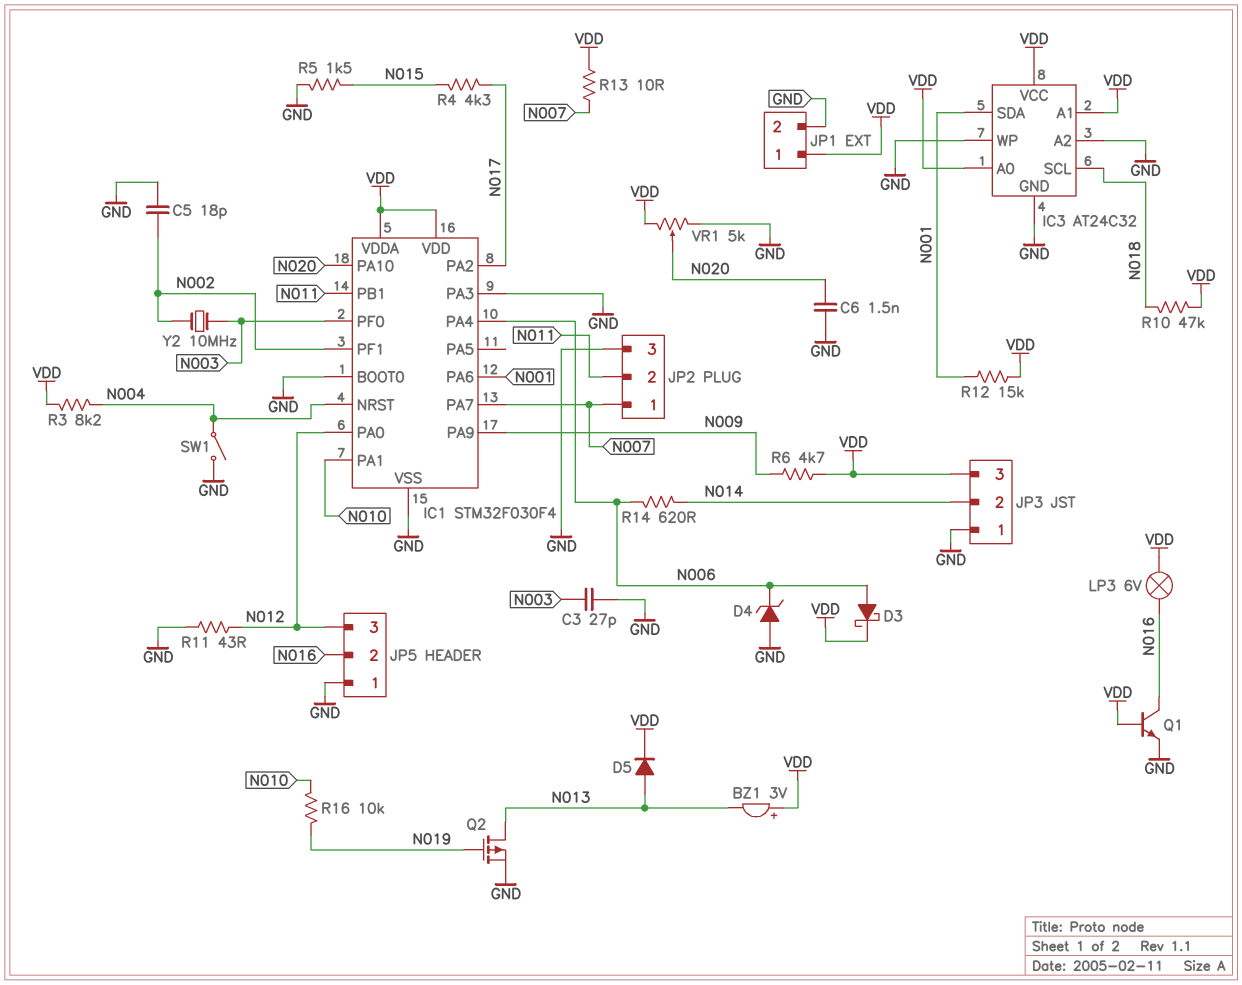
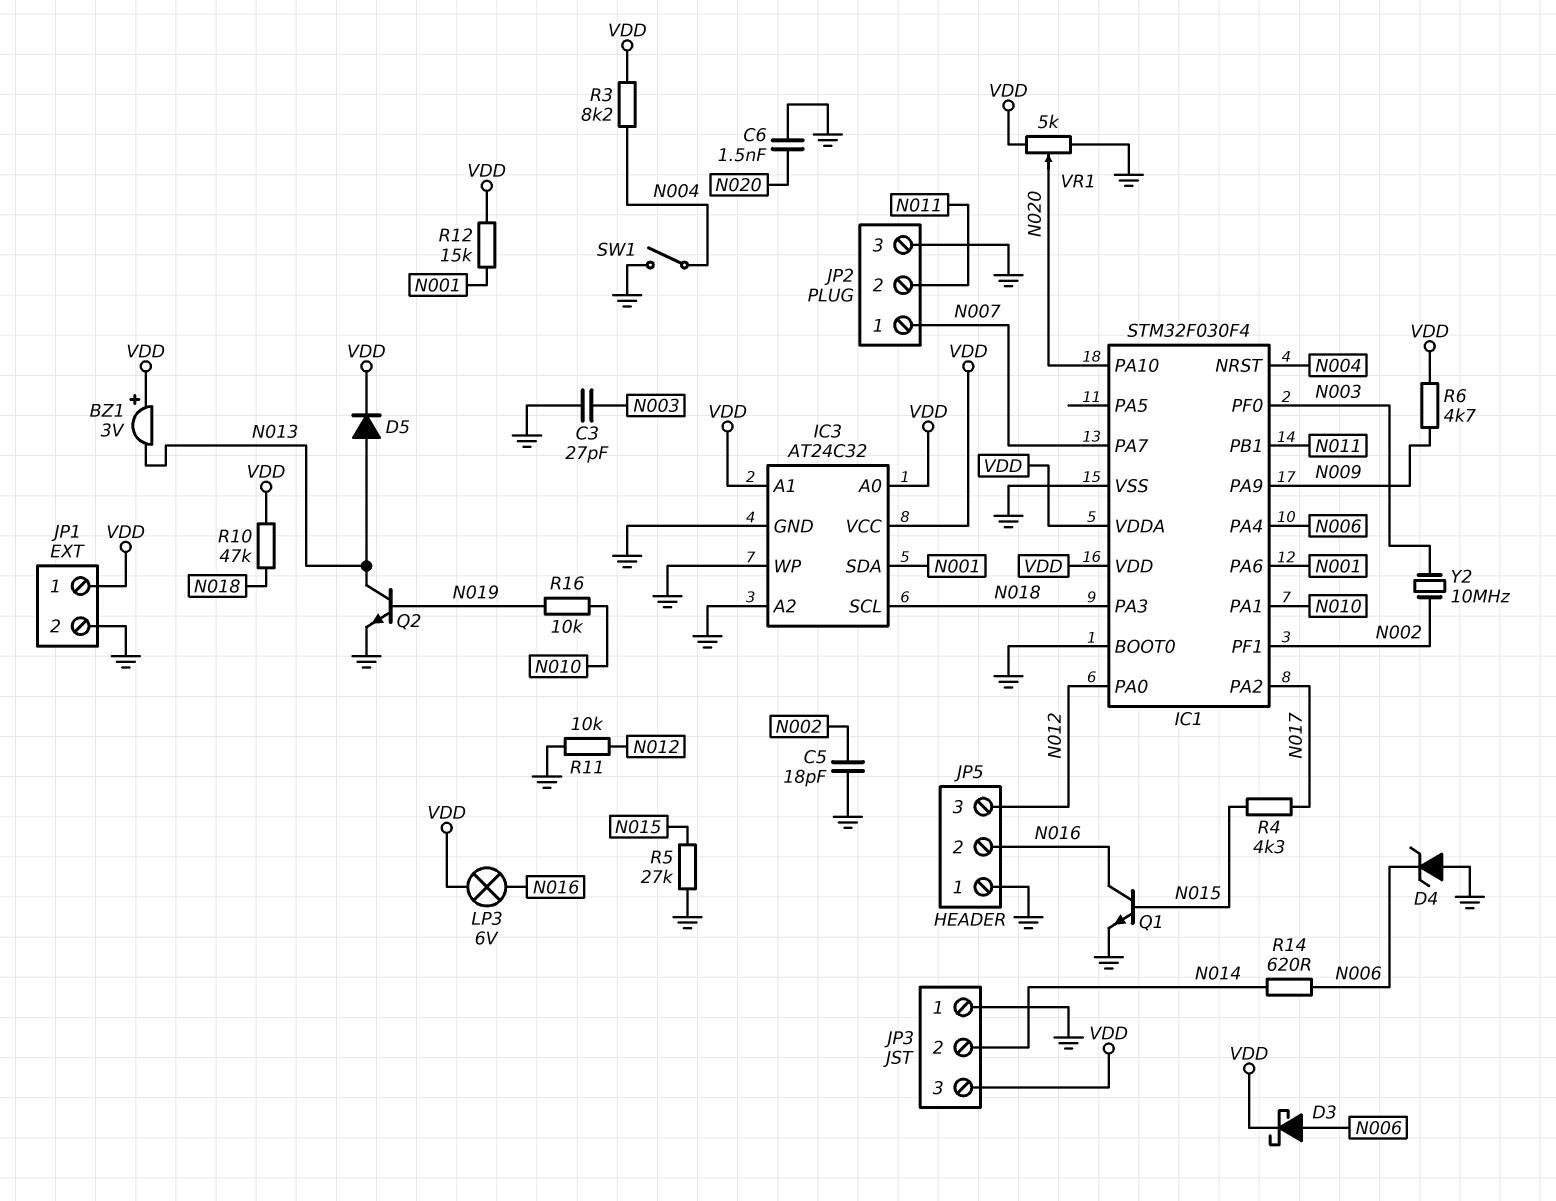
IC1 pin PA3: GND -> N018
Q1: NPN (B VDD, C N016, E GND) -> NPN (B N015, C N016, E GND)
Q2: PMOS (G N019, D N013, S GND) -> NPN (B N019, C N013, E GND)
R5: 1.5k (GND, N015) -> 27k (GND, N015)
R11: 43 (GND, N012) -> 10k (GND, N012)
R13: 10 (N007, VDD) -> none

